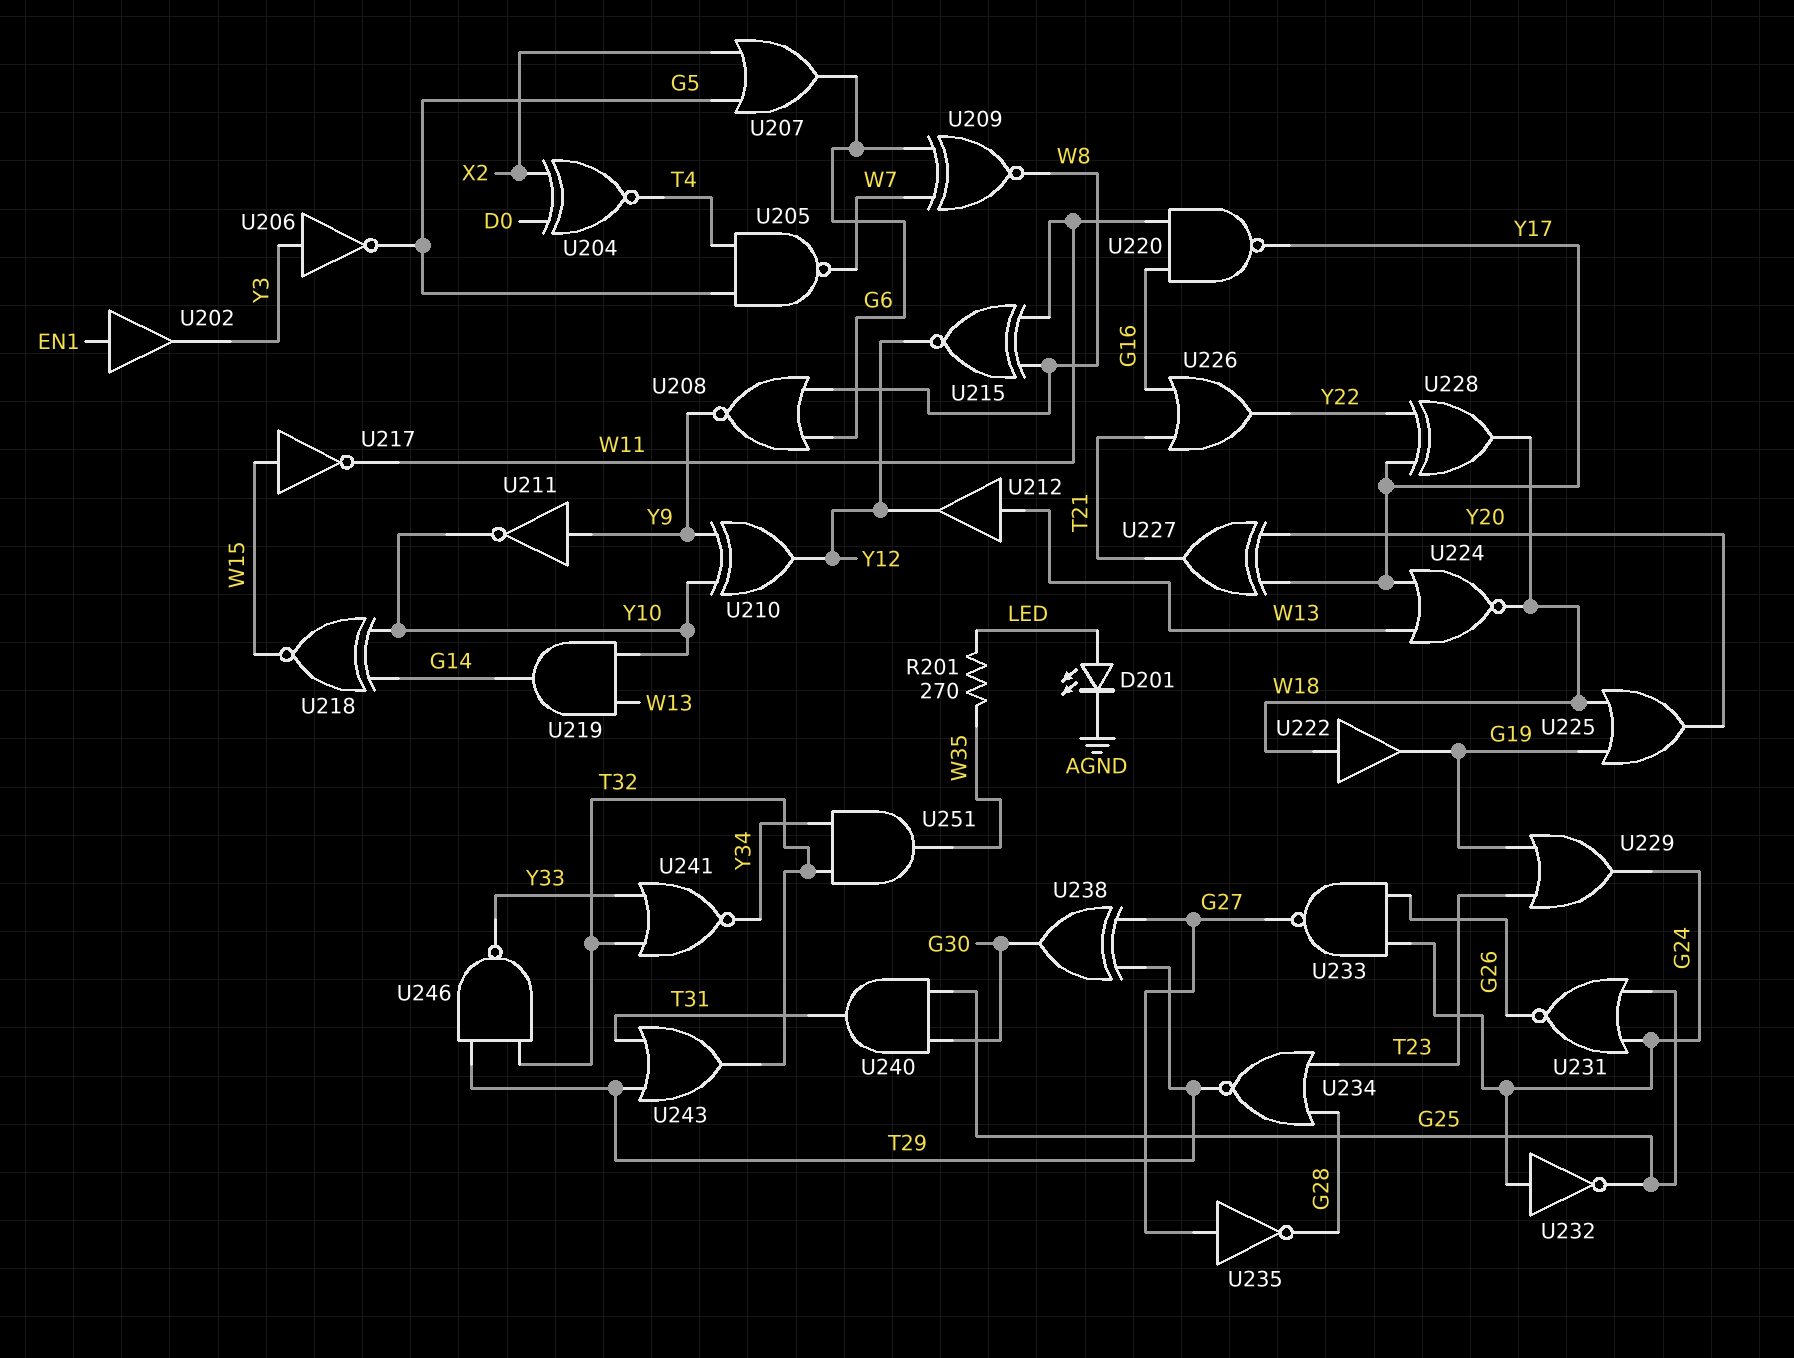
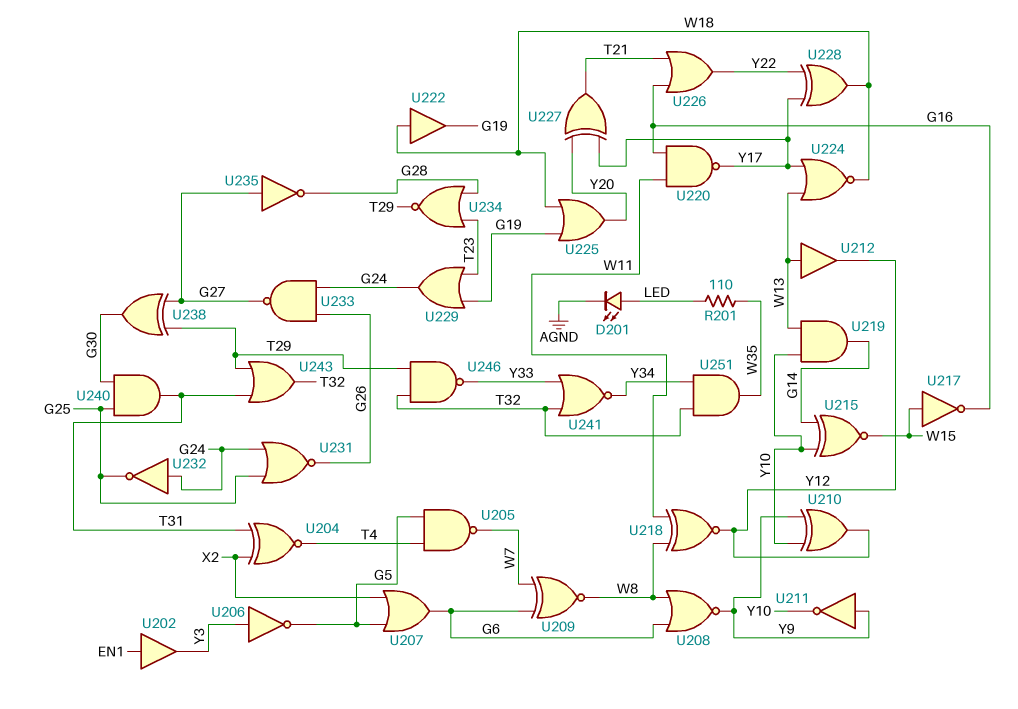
R201: 270 (LED, W35) -> 110 (LED, W35)
U204: XNOR (in D0, in X2, out T4) -> XNOR (in T31, in X2, out T4)
U215: XNOR (in W8, in W11, out Y12) -> XNOR (in G14, in Y10, out W15)
U217: NOT (in W15, out W11) -> NOT (in W15, out G16)
U218: XNOR (in G14, in Y10, out W15) -> XNOR (in W8, in W11, out Y12)

